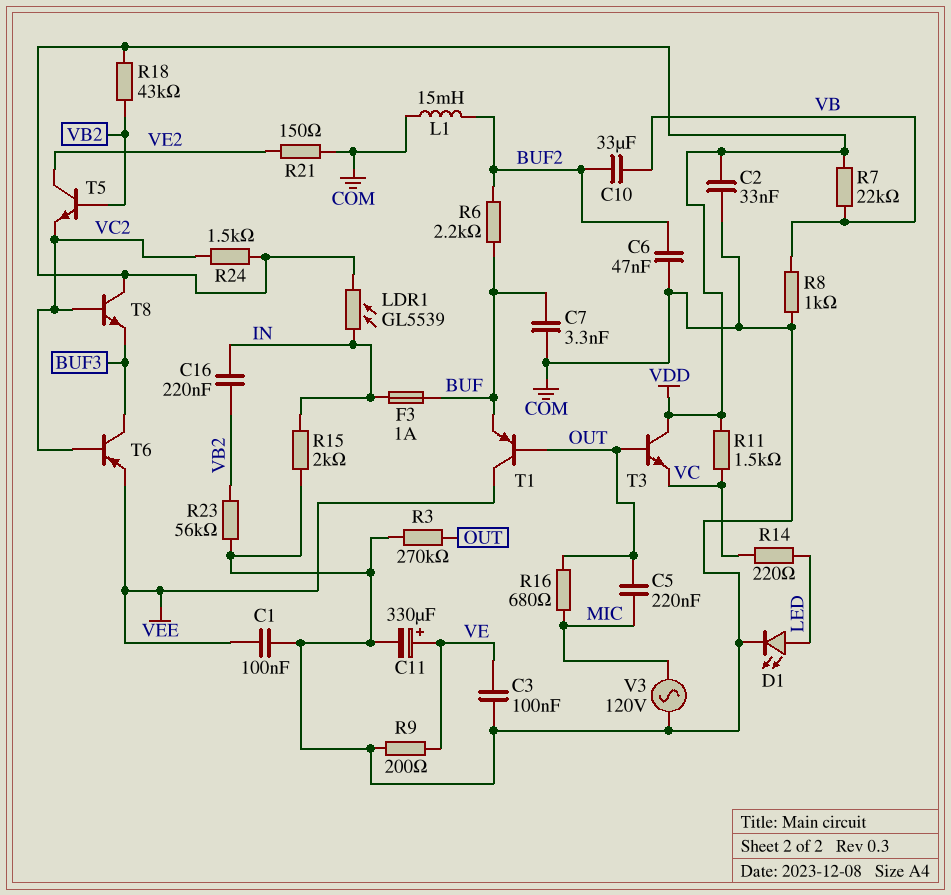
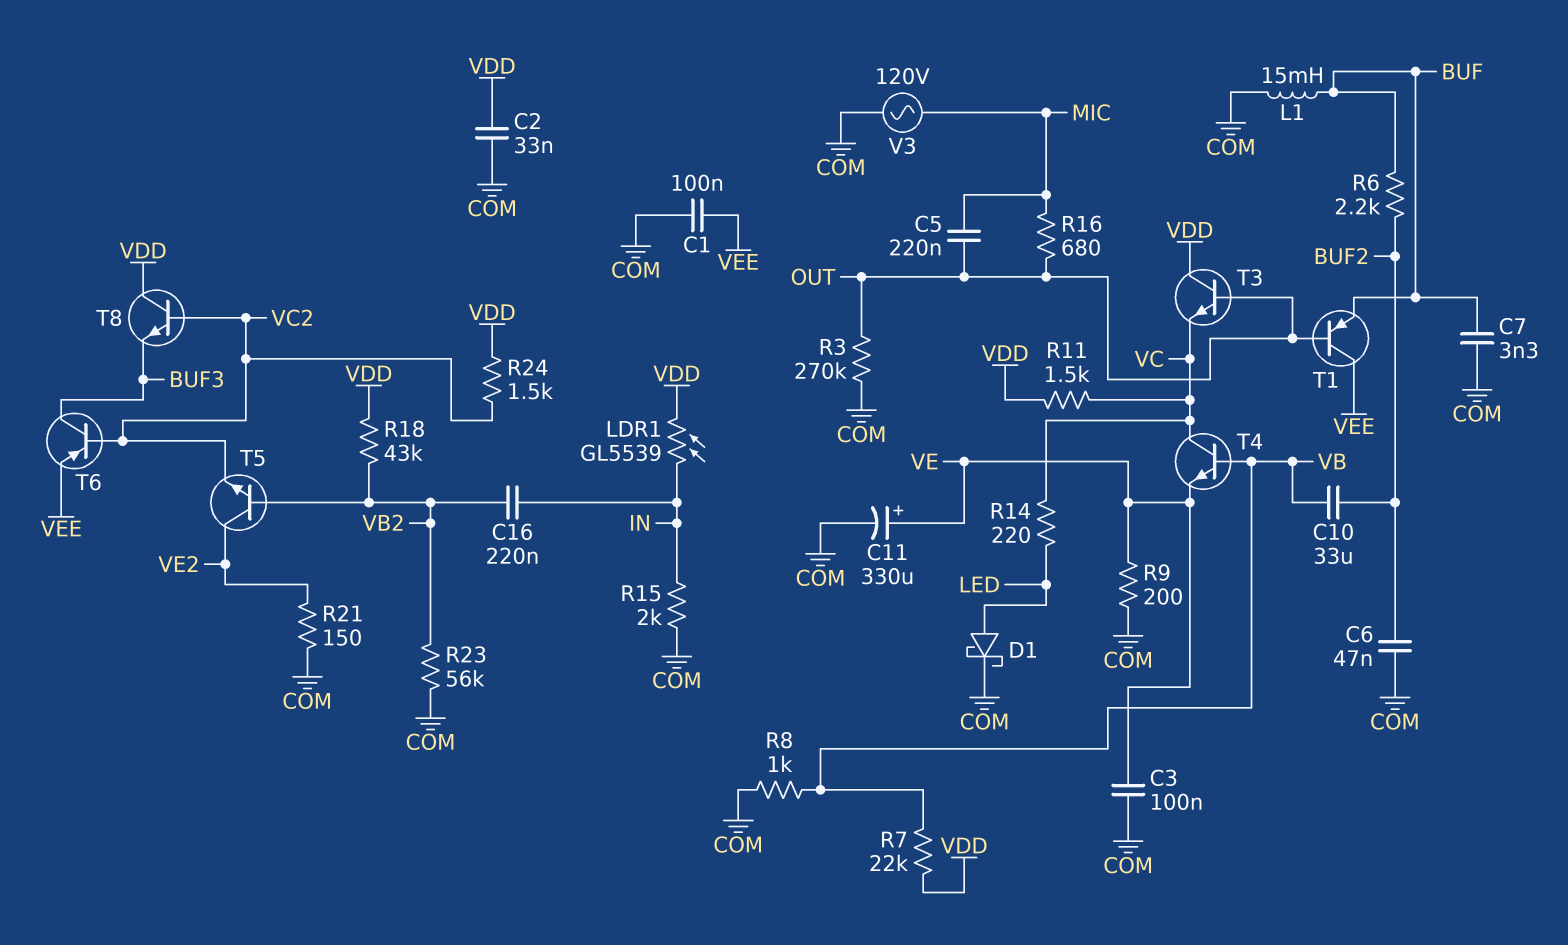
D1: LED (A LED, K COM) -> schottky (A LED, K COM)
F3: 1A (BUF, IN) -> none
L1: 15mH (BUF2, COM) -> 15mH (BUF, COM)
T4: none -> NPN (B VB, C VC, E VE)

